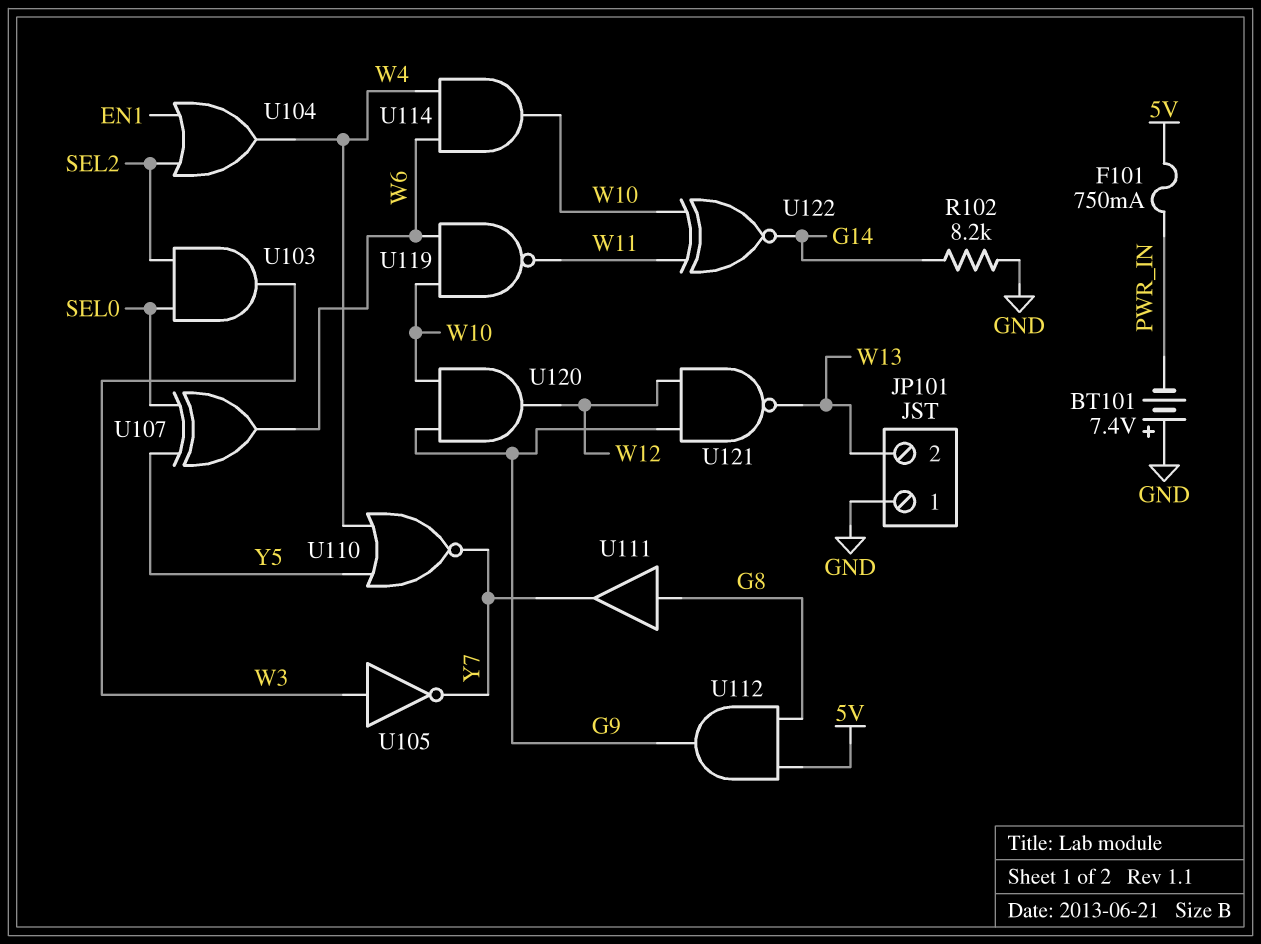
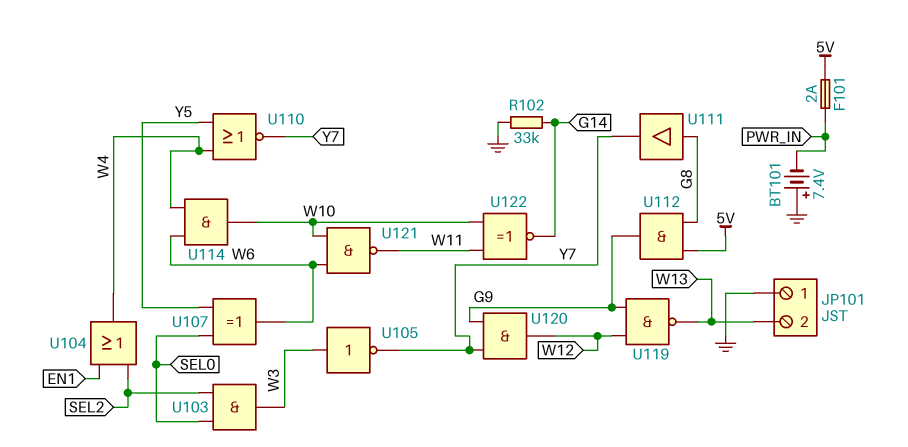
F101: 750mA (5V, PWR_IN) -> 2A (5V, PWR_IN)
R102: 8.2k (G14, GND) -> 33k (G14, GND)
U119: NAND (in W6, in W10, out W11) -> NAND (in G9, in W12, out W13)
U120: AND (in G9, in W10, out W12) -> AND (in G9, in Y7, out W12)
U121: NAND (in G9, in W12, out W13) -> NAND (in W6, in W10, out W11)

